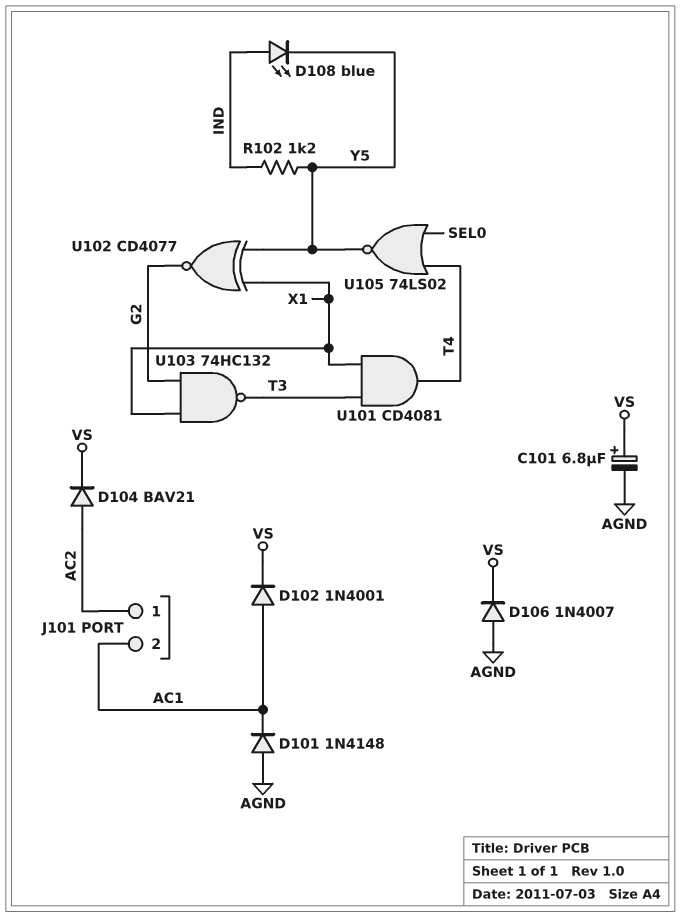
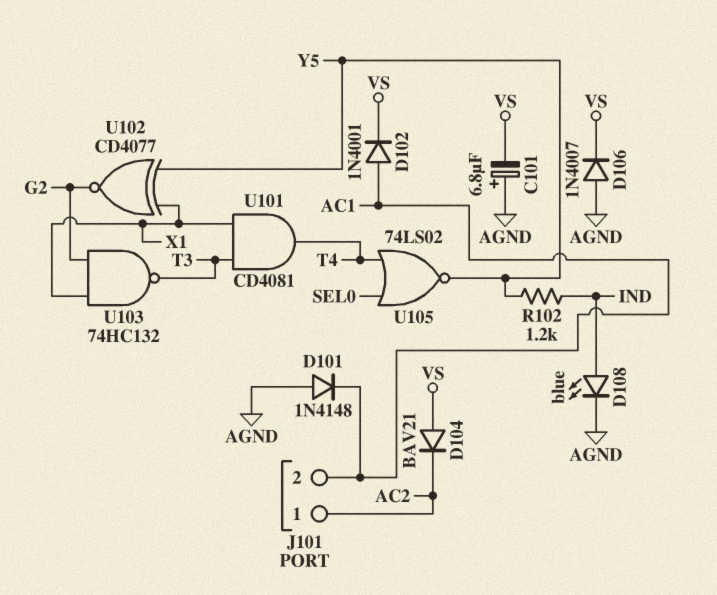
C101: 6.8uF (plus VS, minus AGND) -> 6.8uF (plus AGND, minus VS)
D104: diode BAV21 (A AC2, K VS) -> diode BAV21 (A VS, K AC2)
D108: LED blue (A IND, K Y5) -> LED blue (A IND, K AGND)

